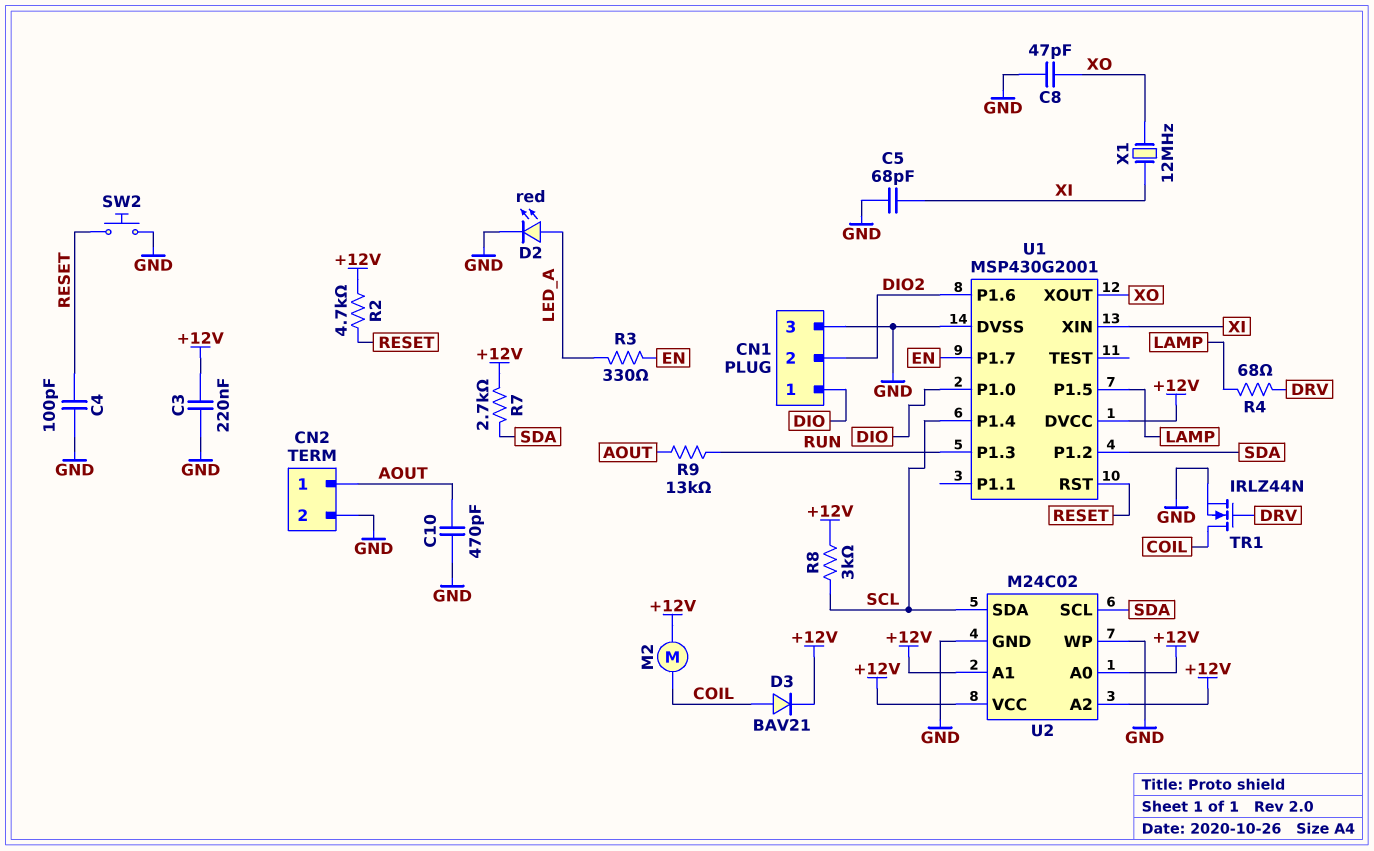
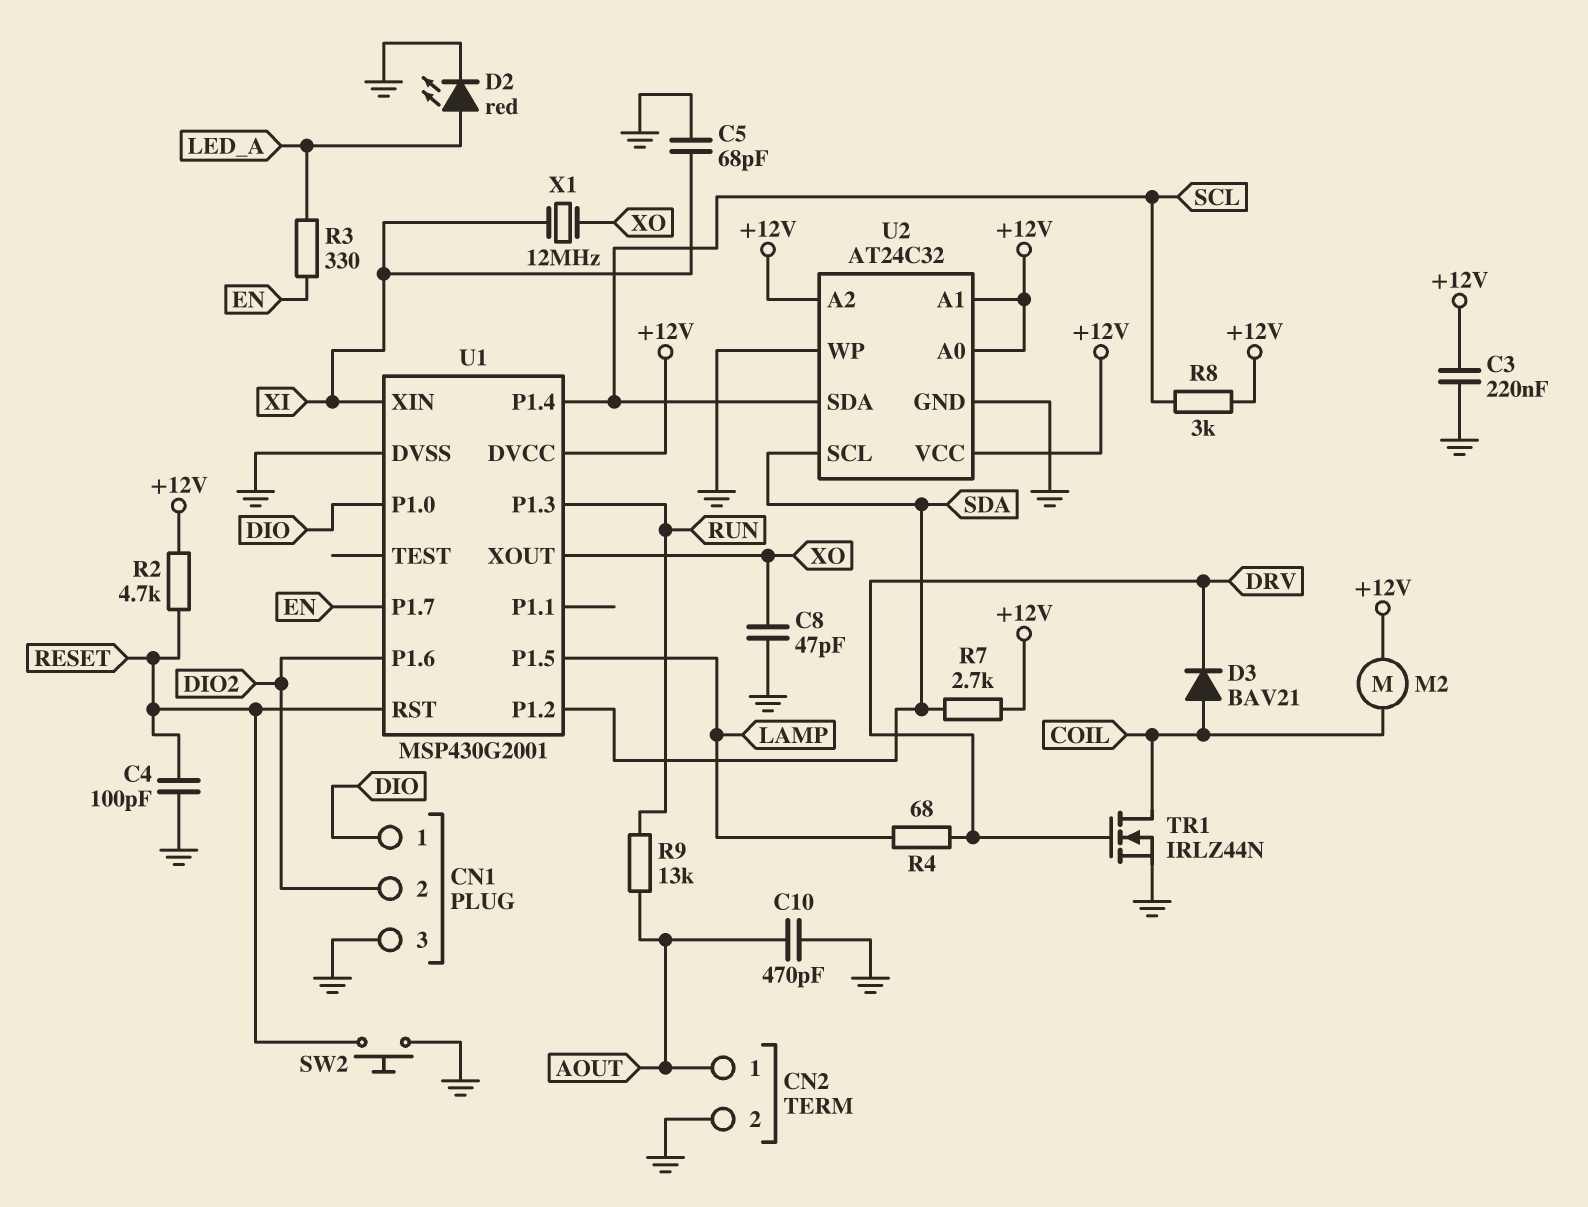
D3: diode BAV21 (A COIL, K +12V) -> diode BAV21 (A COIL, K DRV)
U2: M24C02 -> AT24C32

